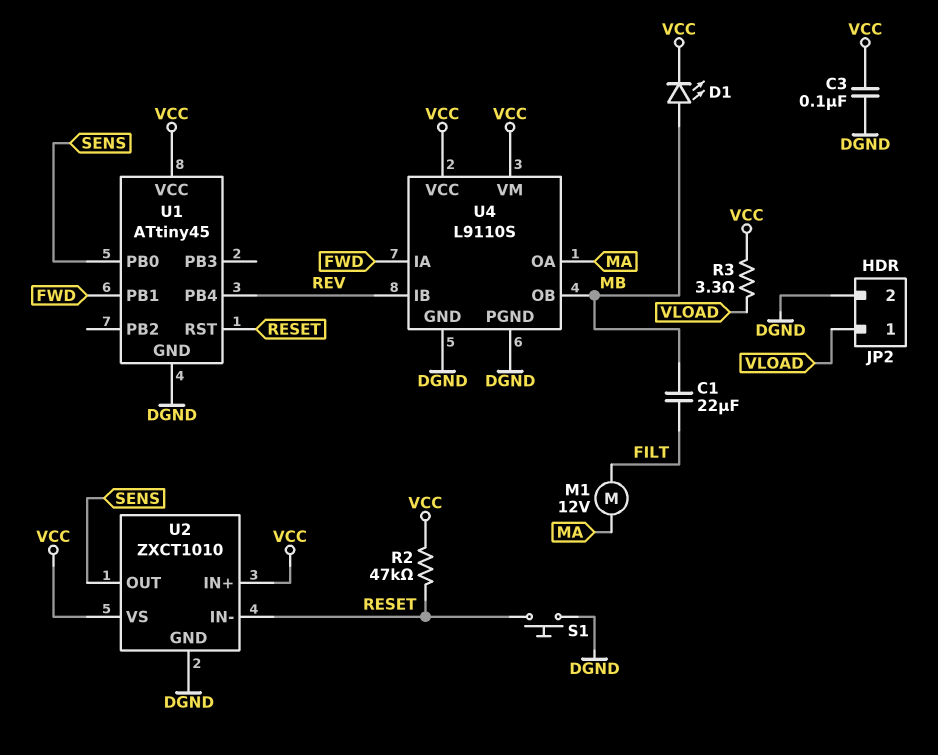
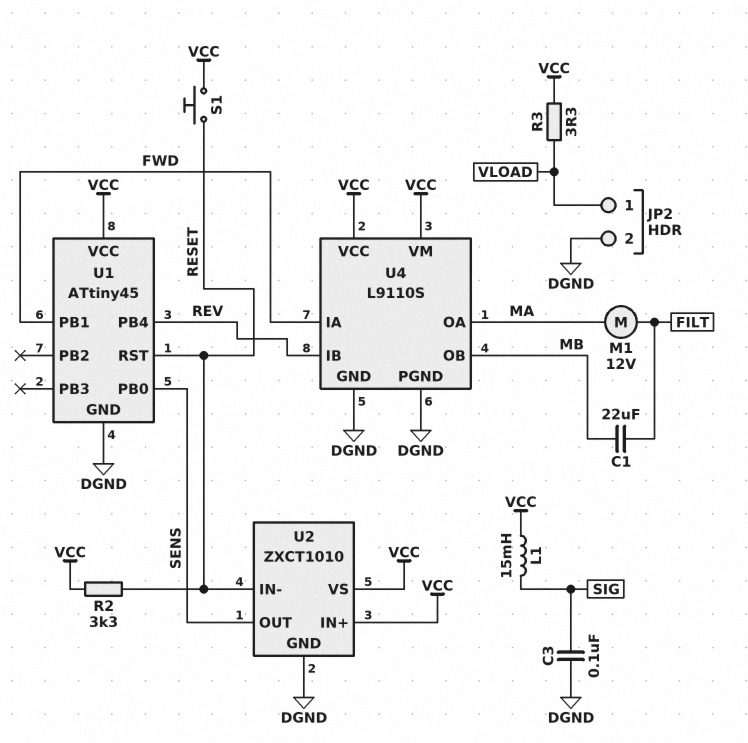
C3: 100nF (DGND, VCC) -> 100nF (DGND, SIG)
D1: LED (A MB, K VCC) -> none
L1: none -> 15mH (SIG, VCC)
R2: 47k (RESET, VCC) -> 3.3k (RESET, VCC)
S1: button (DGND, RESET) -> button (RESET, VCC)

